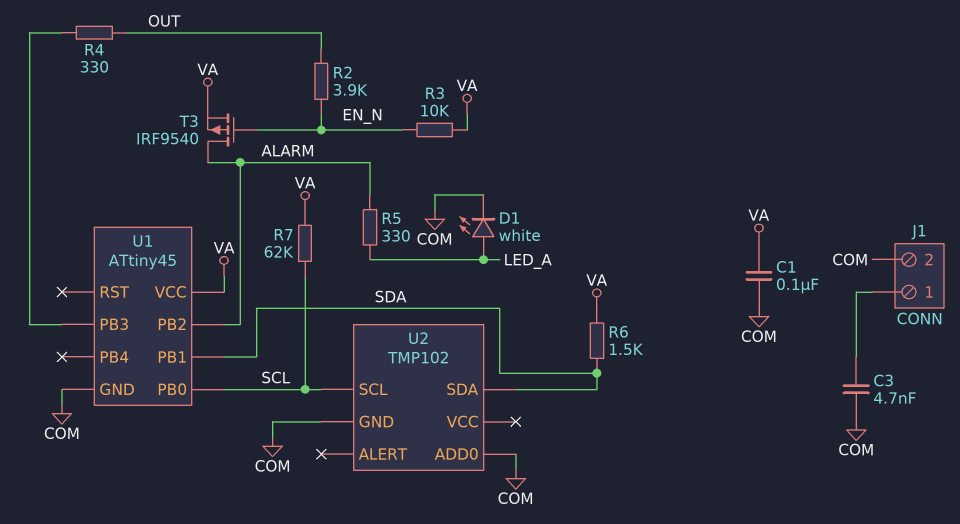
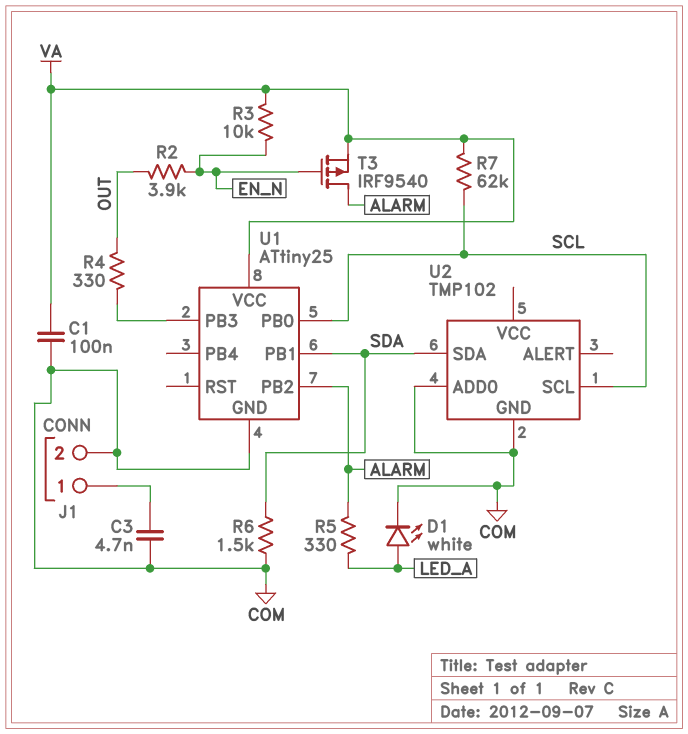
R6: 1.5k (SDA, VA) -> 1.5k (COM, SDA)
U1: ATtiny45 -> ATtiny25

